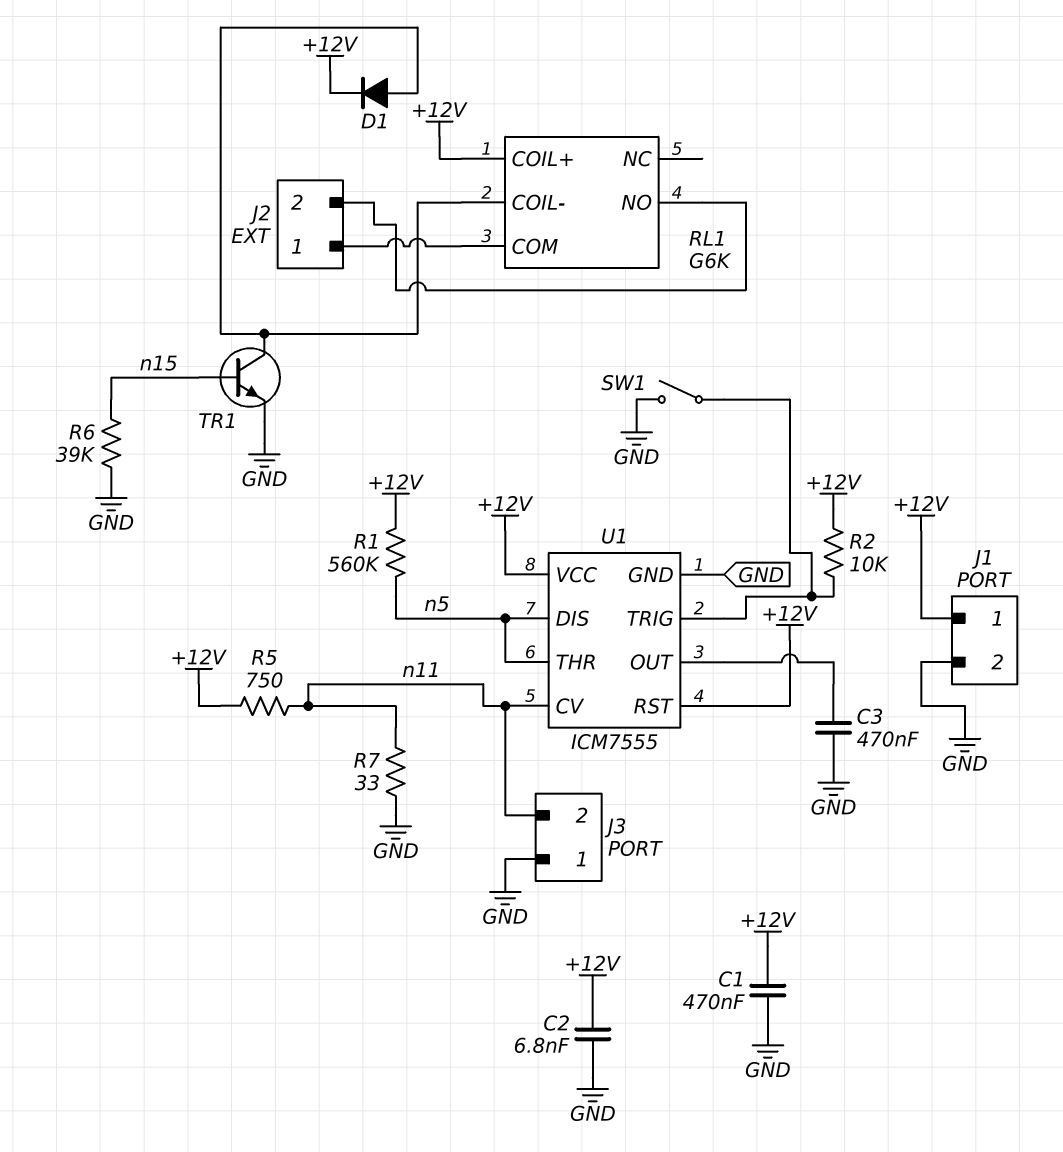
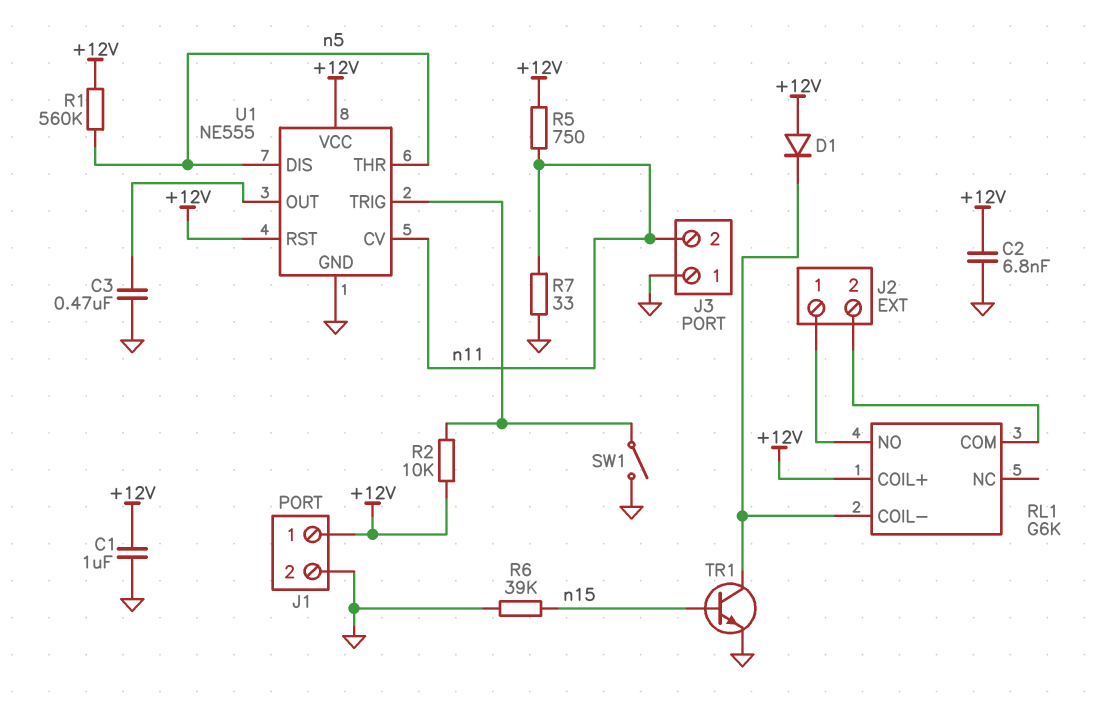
C1: 470nF (+12V, GND) -> 1uF (+12V, GND)
D1: diode (A RL1/COIL-, K +12V) -> diode (A +12V, K RL1/COIL-)
RL1 pin COM: J2/1 -> J2/2
RL1 pin NO: J2/2 -> J2/1
U1: ICM7555 -> NE555

